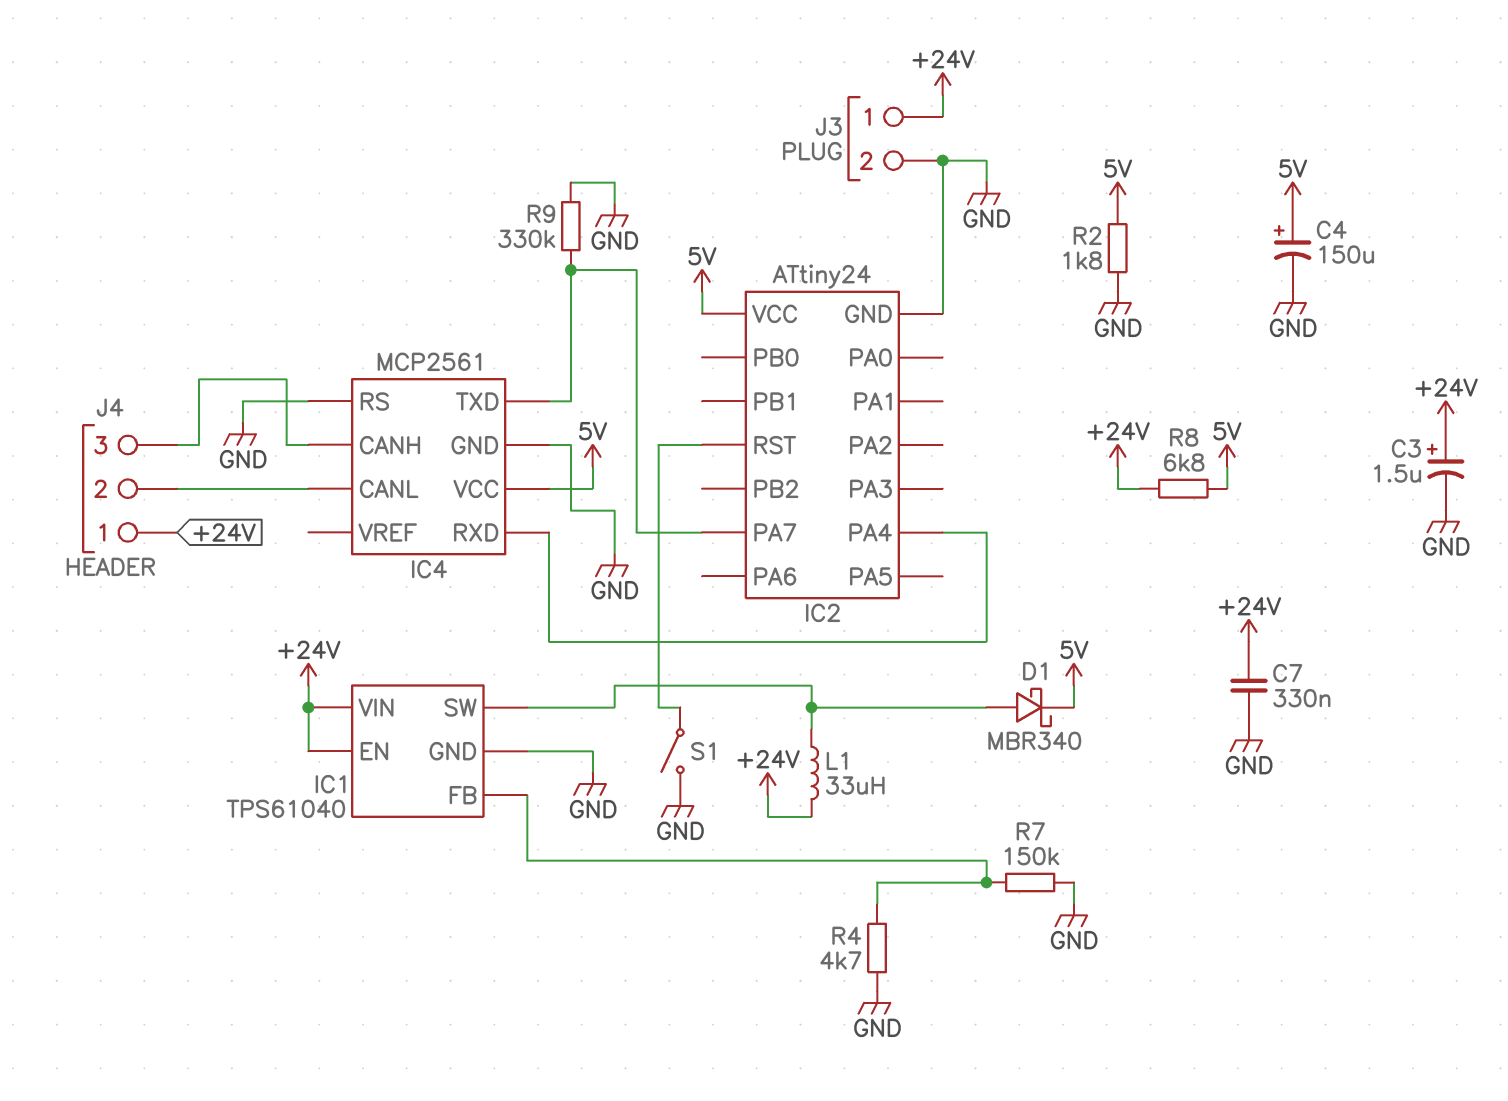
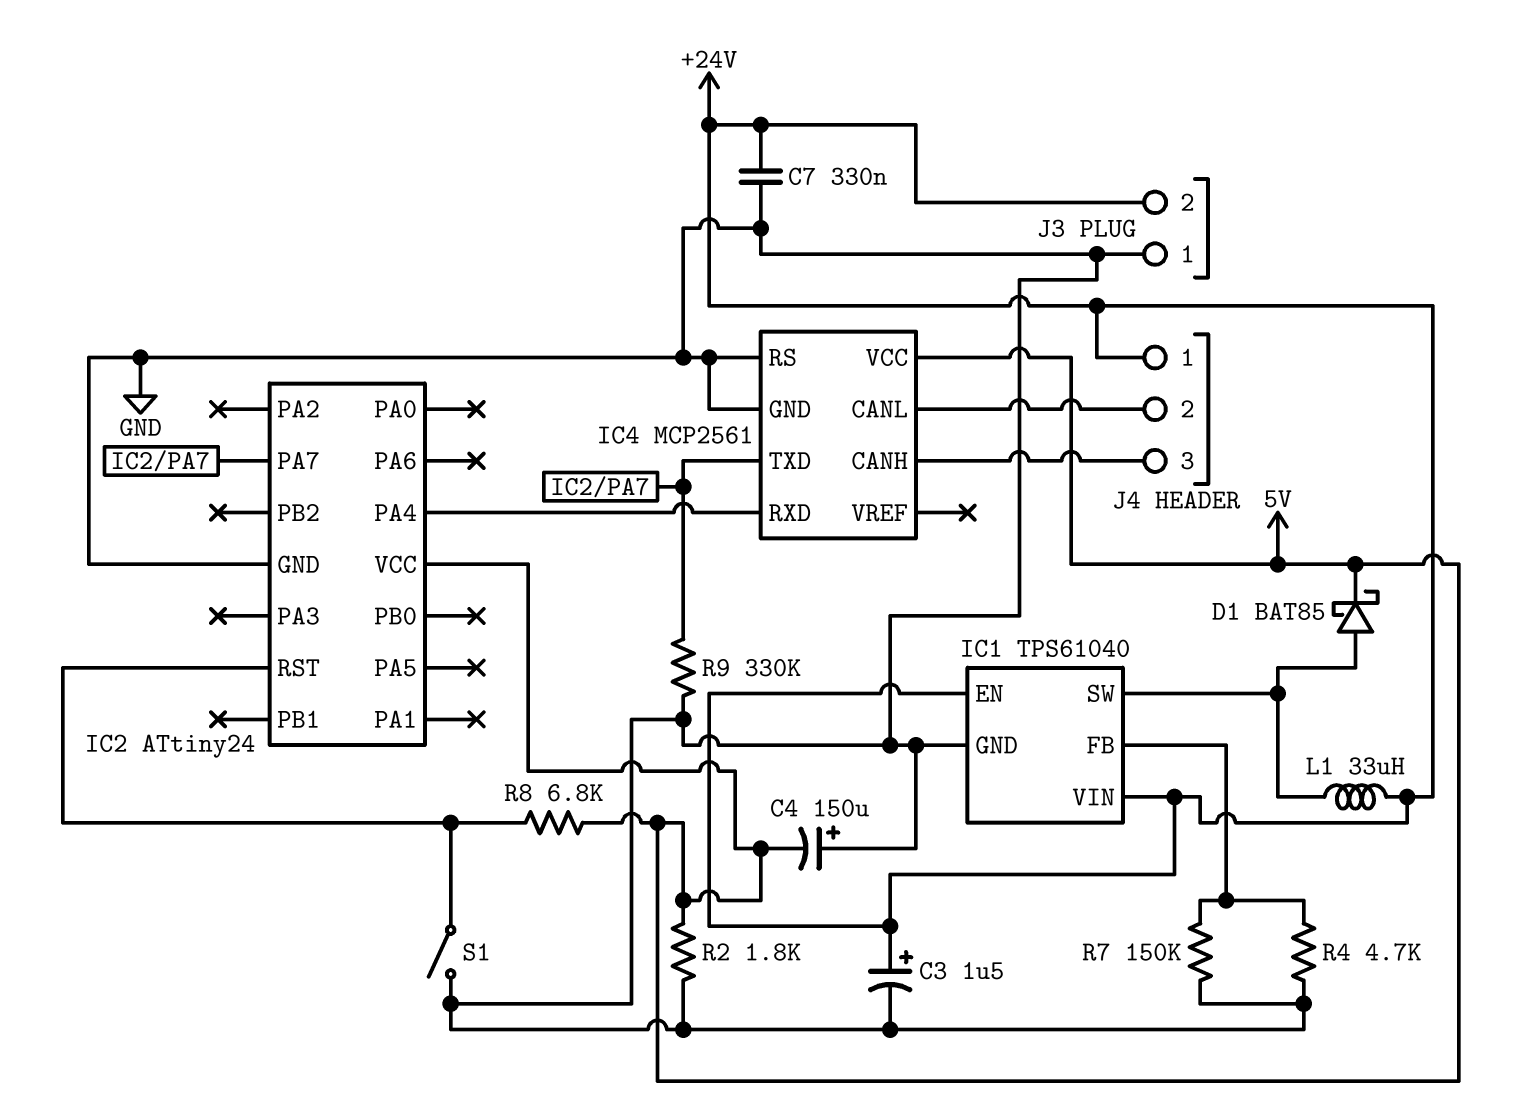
C4: 150uF (plus 5V, minus GND) -> 150uF (plus GND, minus 5V)
D1: schottky MBR340 (A IC1/SW, K 5V) -> schottky BAT85 (A IC1/SW, K 5V)
J3 pin 1: +24V -> GND
J3 pin 2: GND -> +24V
R8: 6.8k (+24V, 5V) -> 6.8k (5V, IC2/RST)

